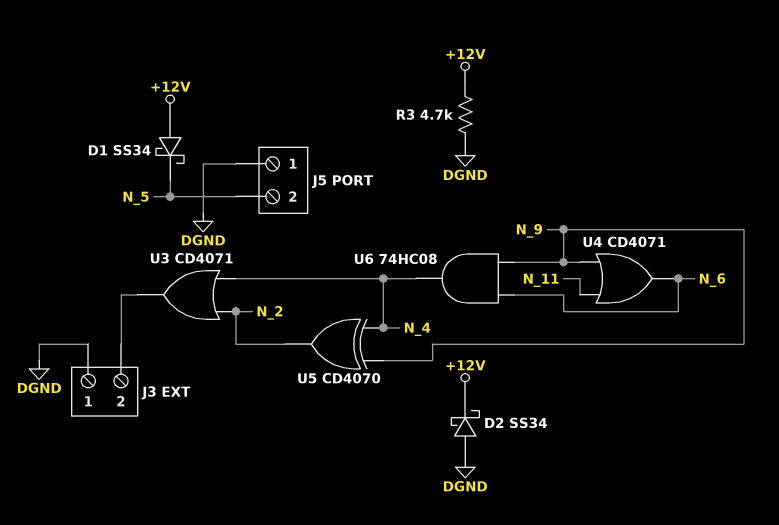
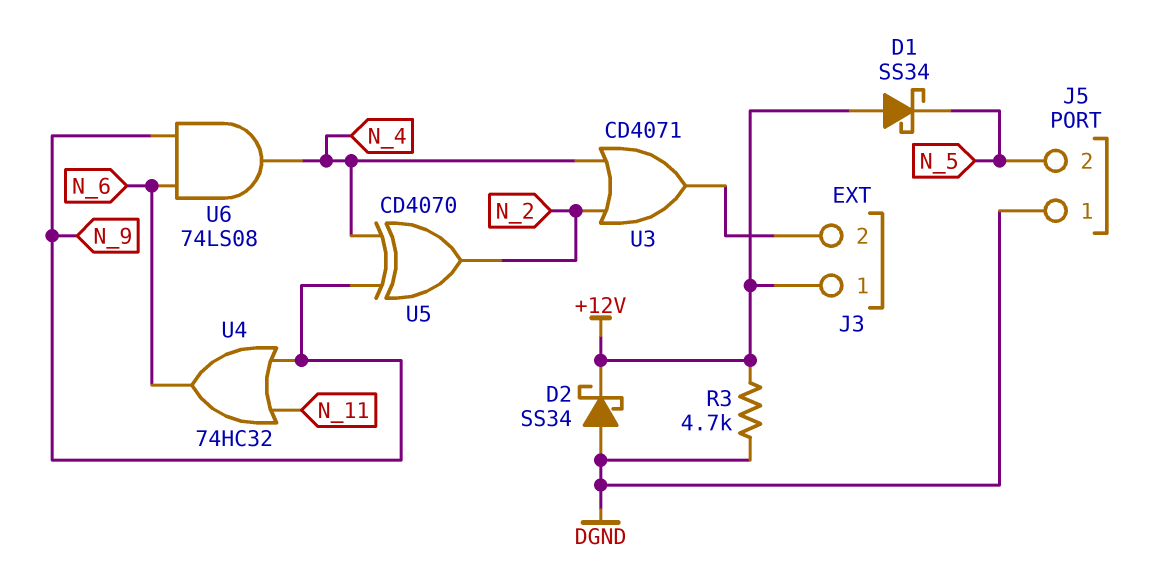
J3 pin 1: DGND -> +12V
U4: OR CD4071 (in N_9, in N_11, out N_6) -> OR 74HC32 (in N_9, in N_11, out N_6)
U6: AND 74HC08 (in N_6, in N_9, out N_4) -> AND 74LS08 (in N_6, in N_9, out N_4)

